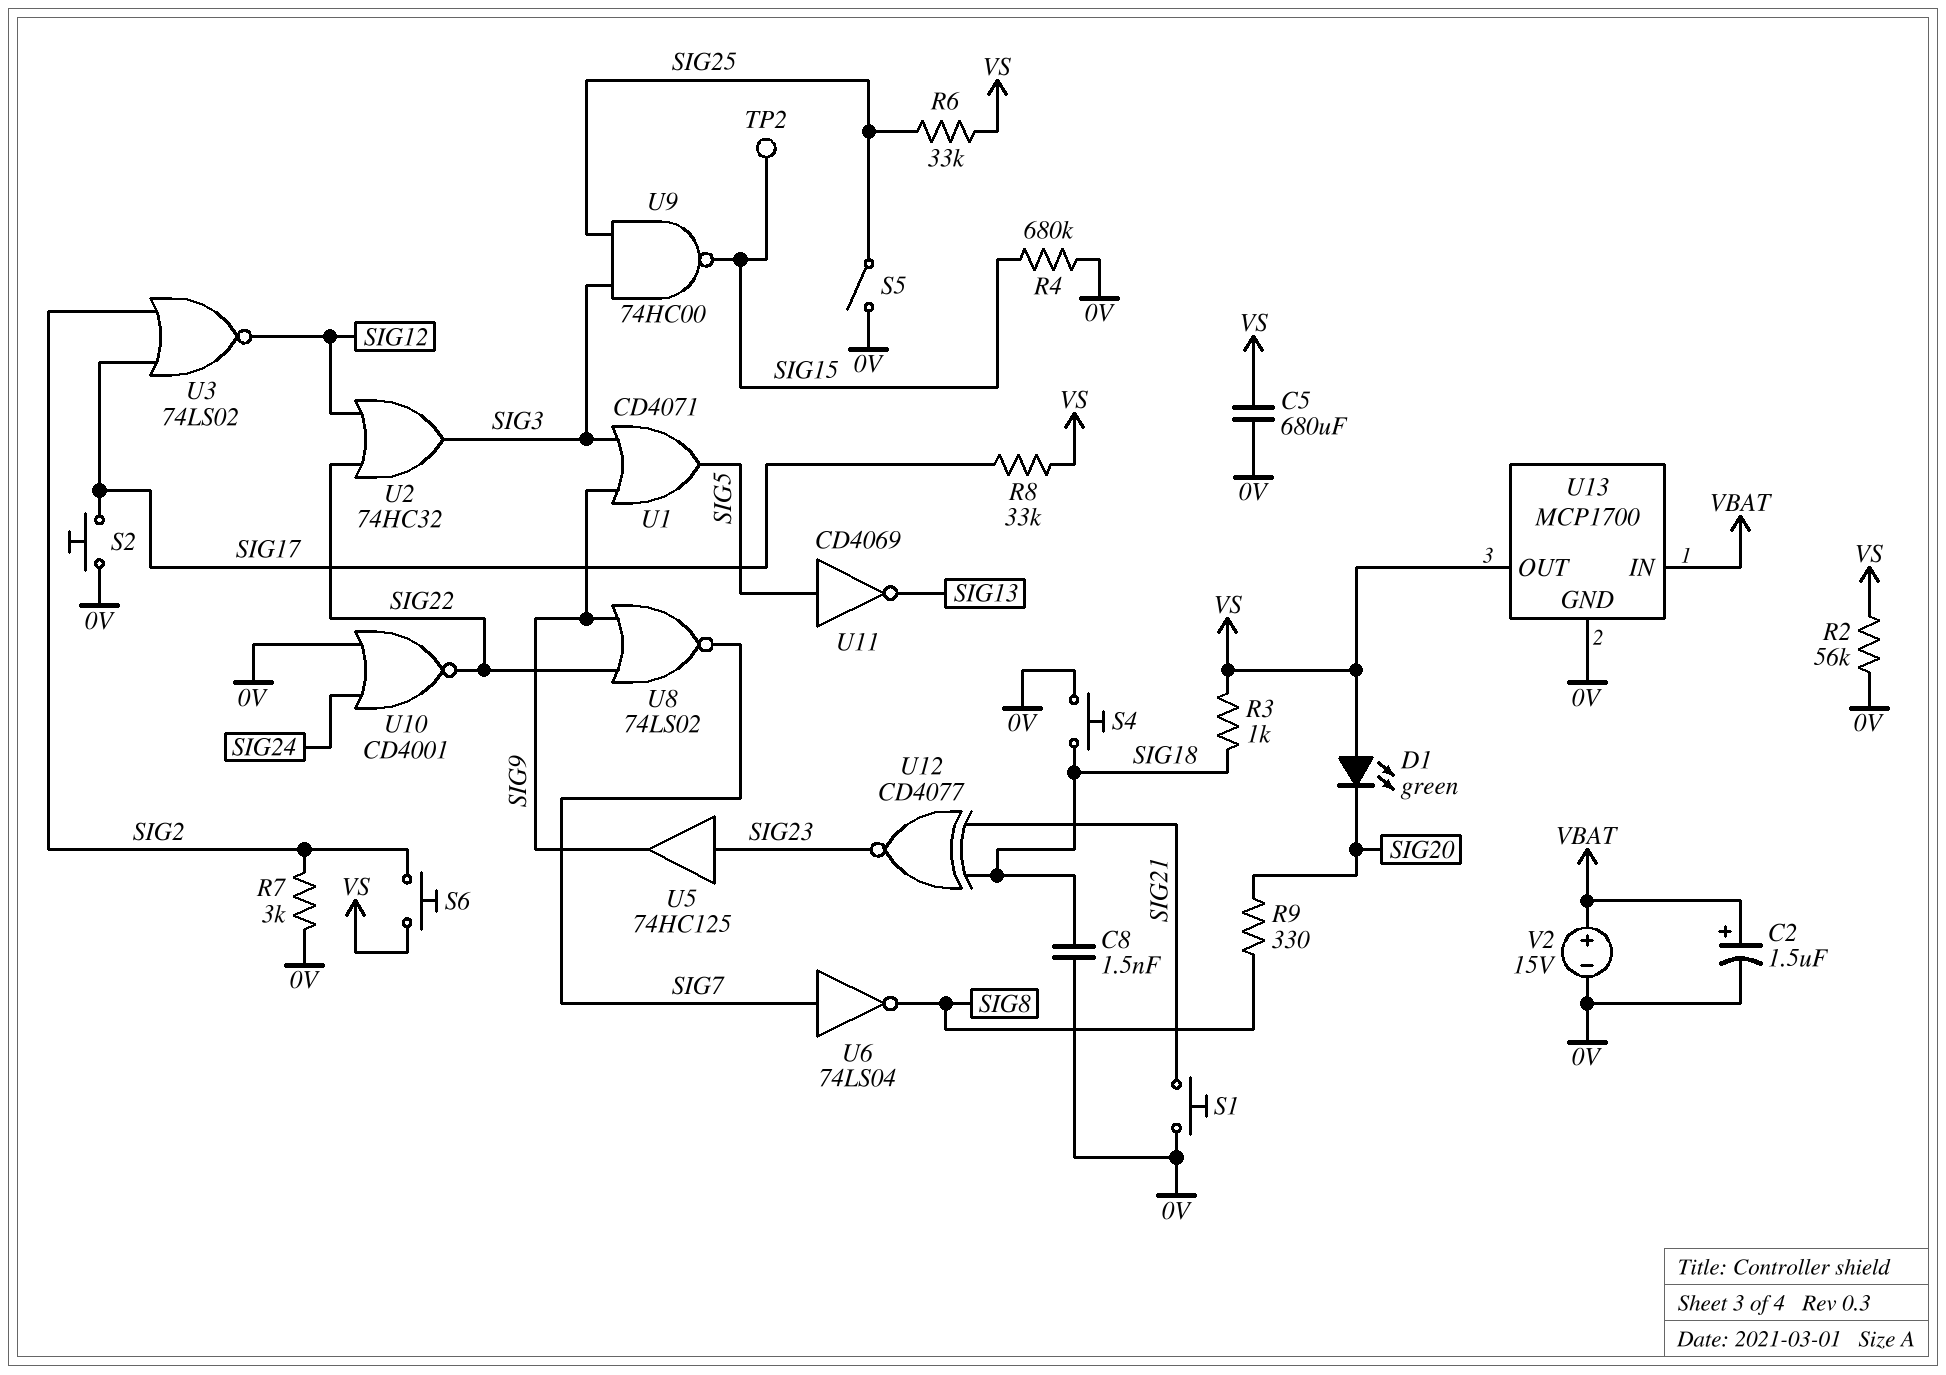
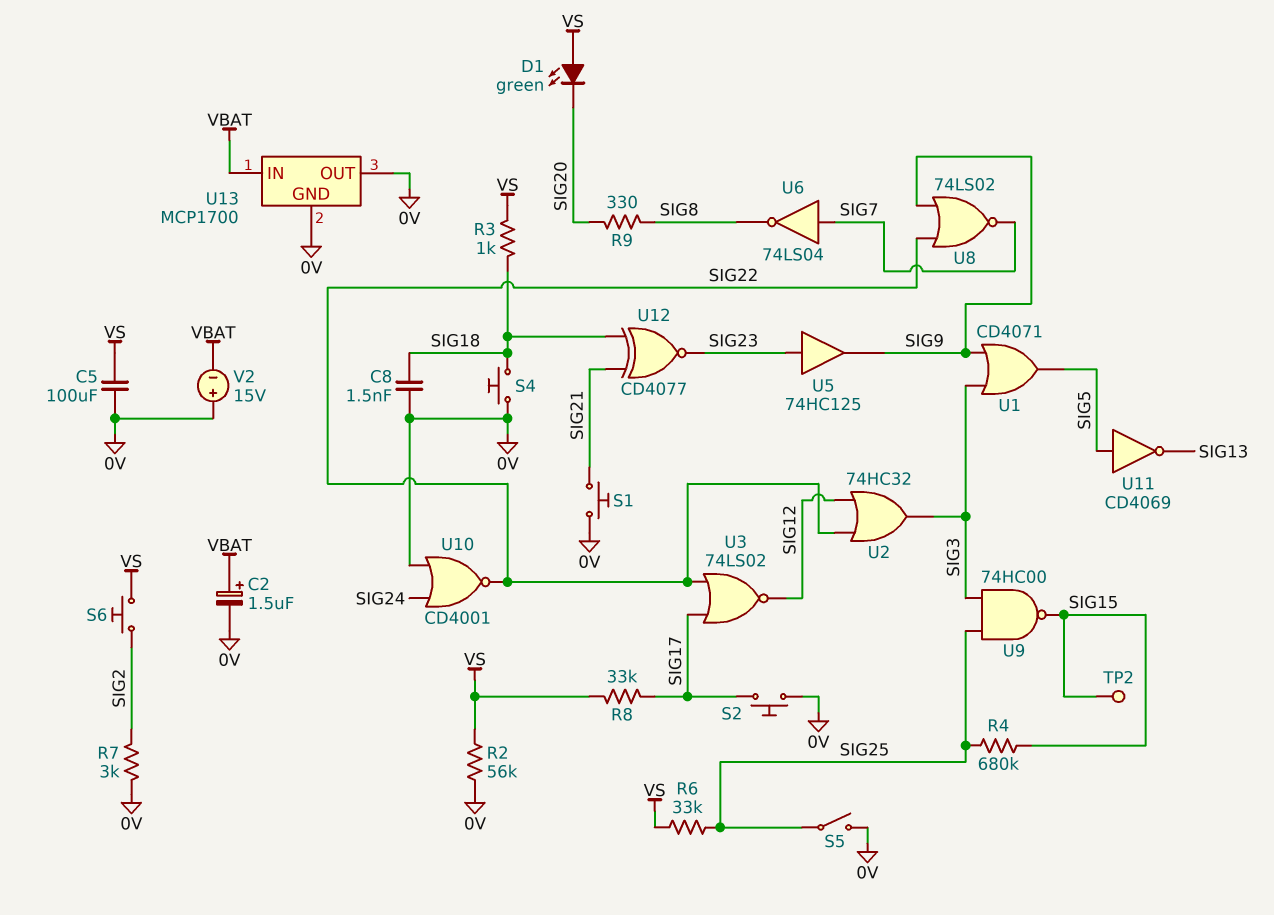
C5: 680uF (0V, VS) -> 100uF (0V, VS)
R4: 680k (0V, SIG15) -> 680k (SIG15, SIG25)
U3: NOR 74LS02 (in SIG2, in SIG17, out SIG12) -> NOR 74LS02 (in SIG17, in SIG22, out SIG12)
U13 pin OUT: VS -> 0V
V2: 15V (plus VBAT, minus 0V) -> 15V (plus 0V, minus VBAT)

